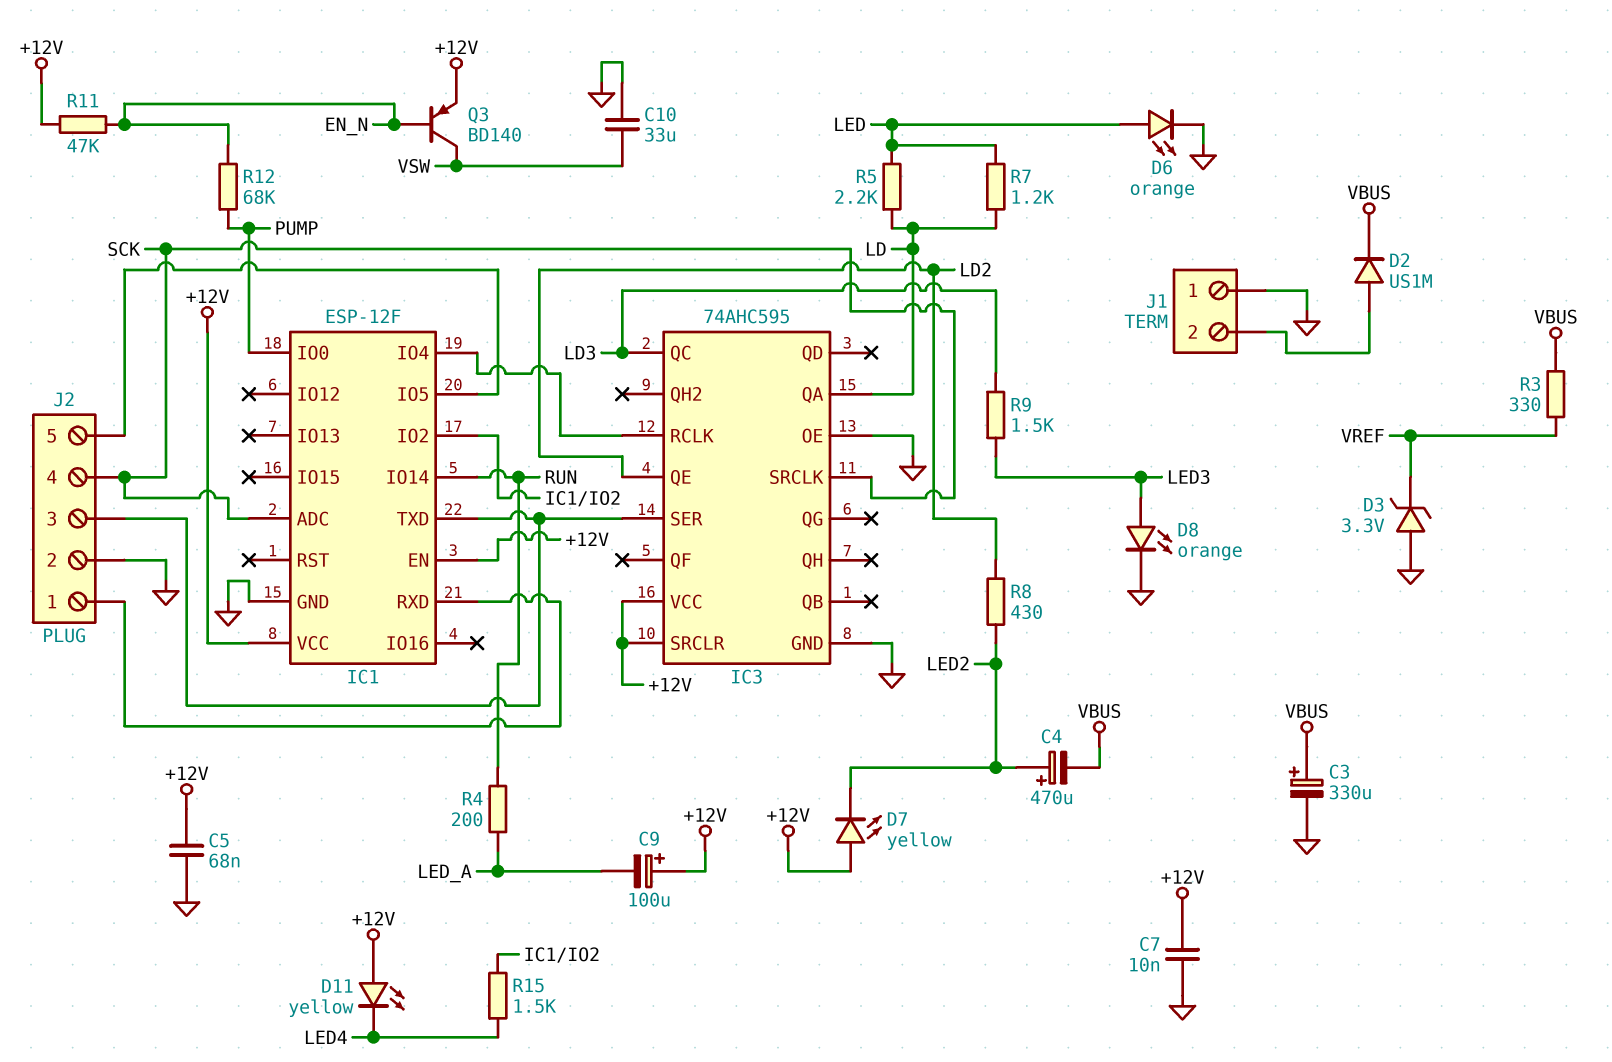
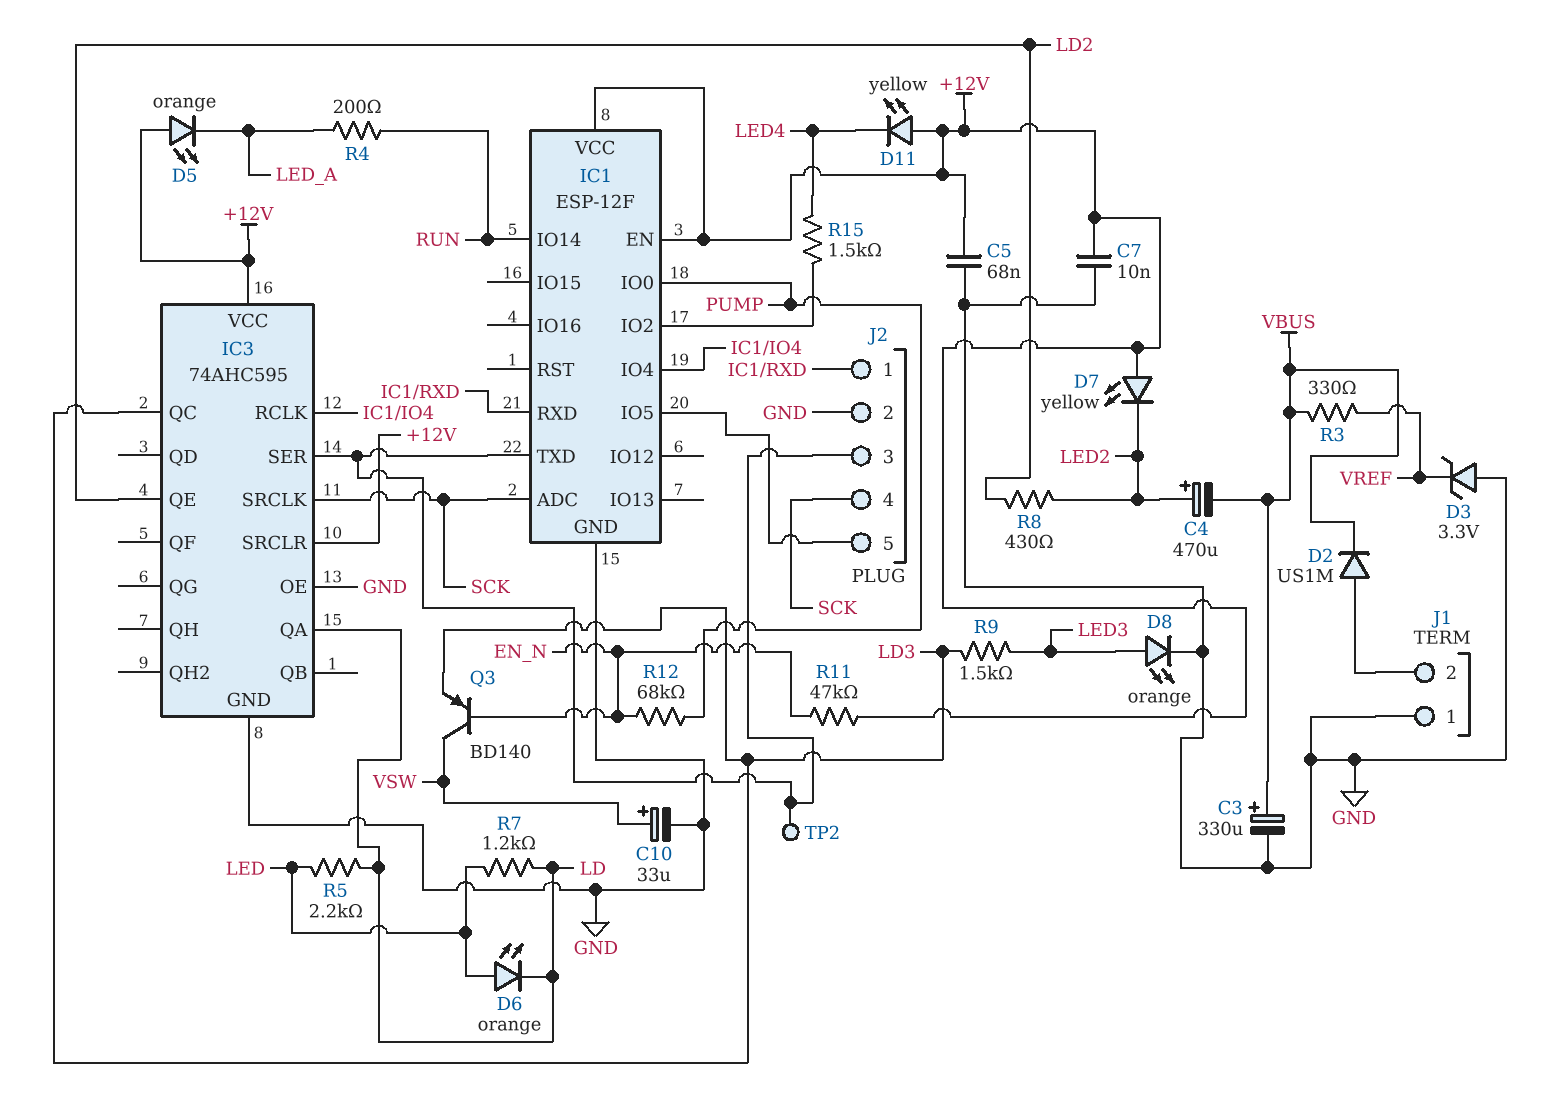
C9: 100uF (plus +12V, minus LED_A) -> none
C10: 33uF (GND, VSW) -> 33uF (plus VSW, minus GND)
D5: none -> LED orange (A +12V, K LED_A)
D6: LED orange (A LED, K GND) -> LED orange (A LED, K LD)
Q3: PNP BD140 (B EN_N, C VSW, E +12V) -> PNP BD140 (B EN_N, C VSW, E LD3)
TP2: none -> test point (IC1/TXD)

